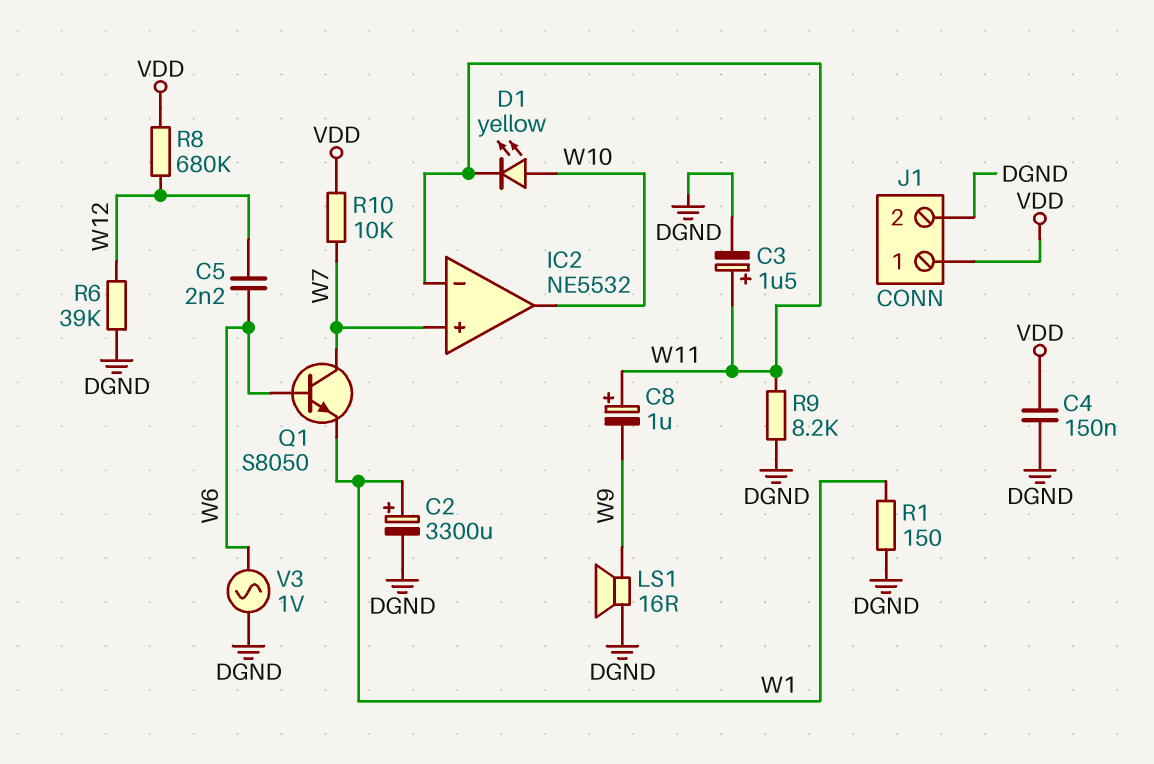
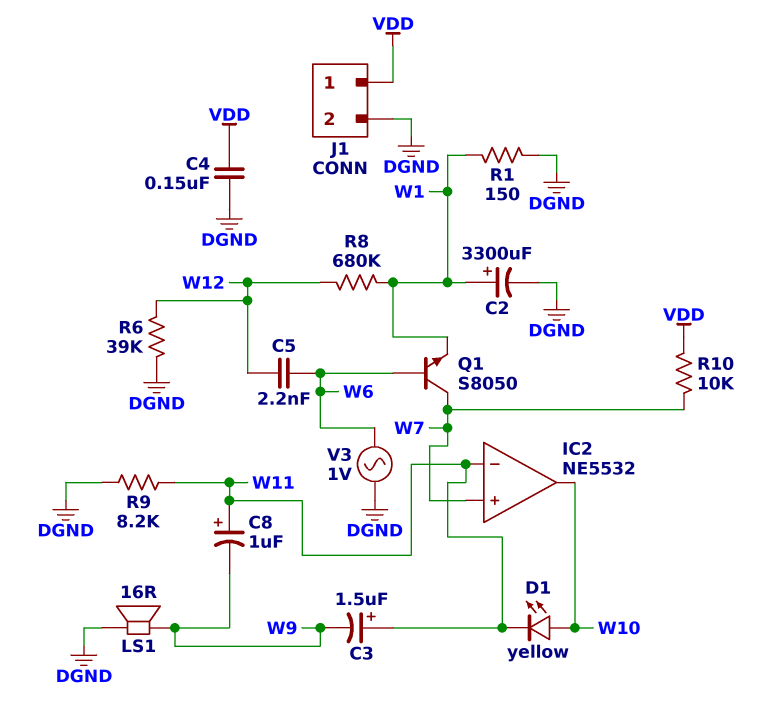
C3: 1.5uF (plus W11, minus DGND) -> 1.5uF (plus W11, minus W9)
R8: 680k (VDD, W12) -> 680k (W1, W12)

